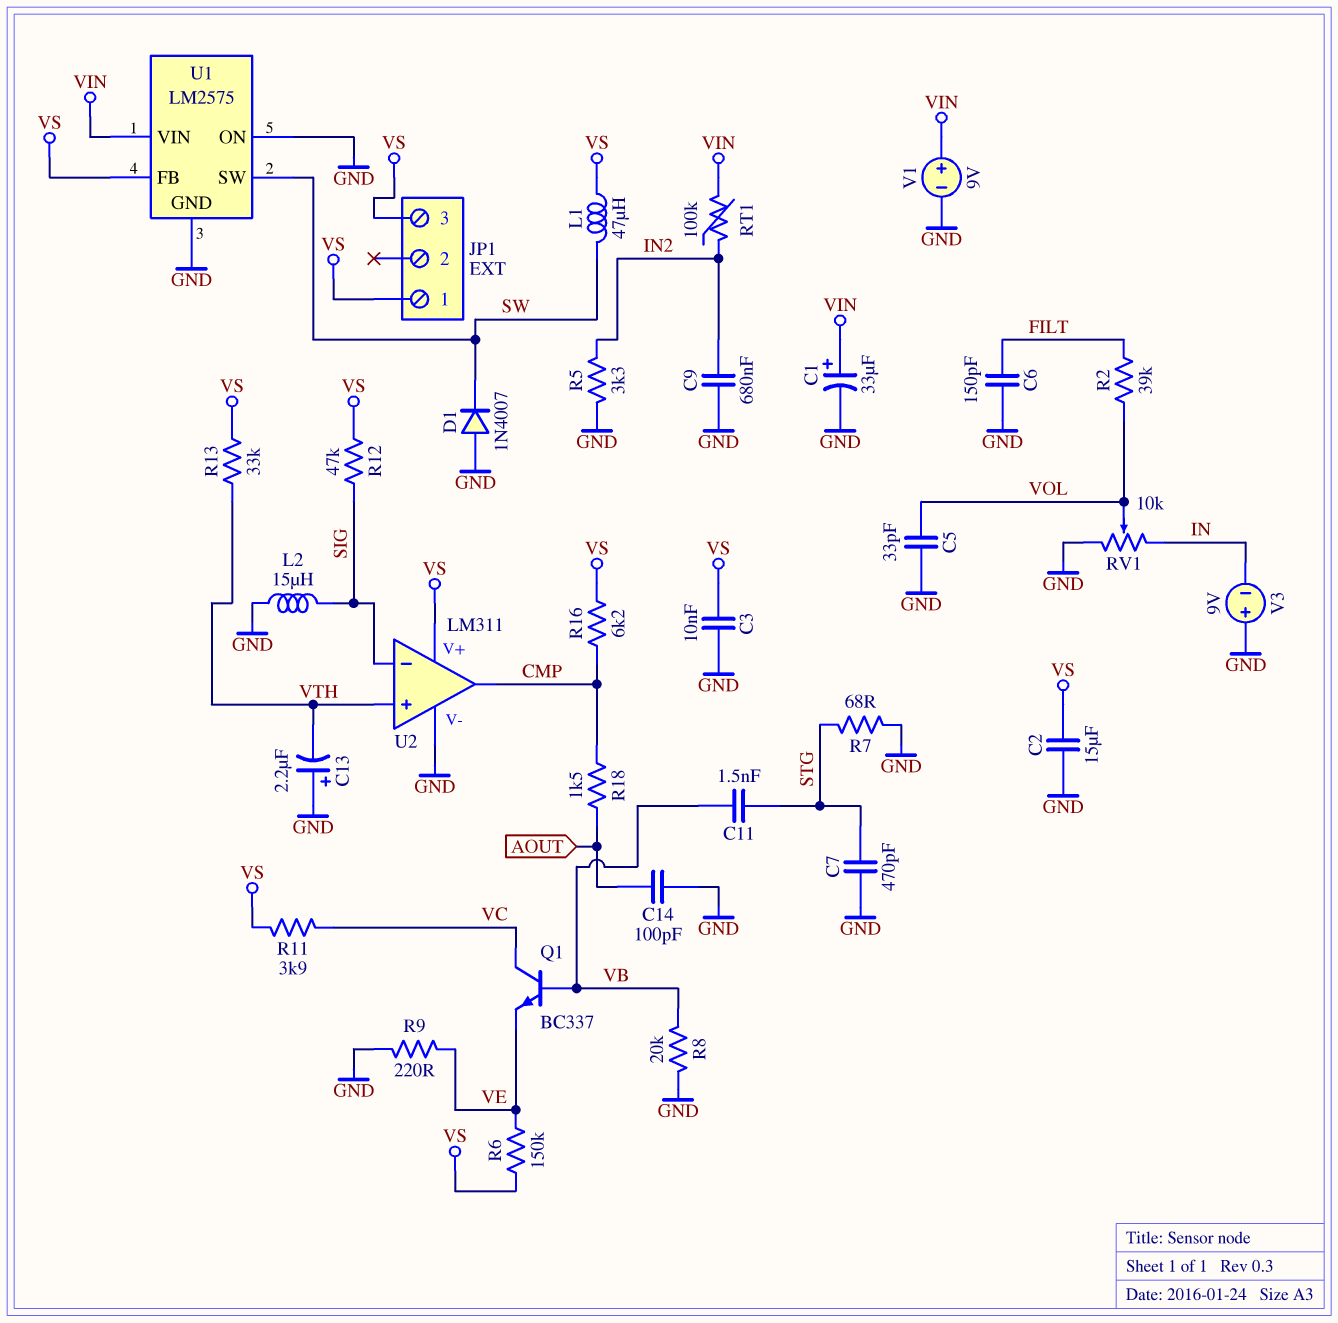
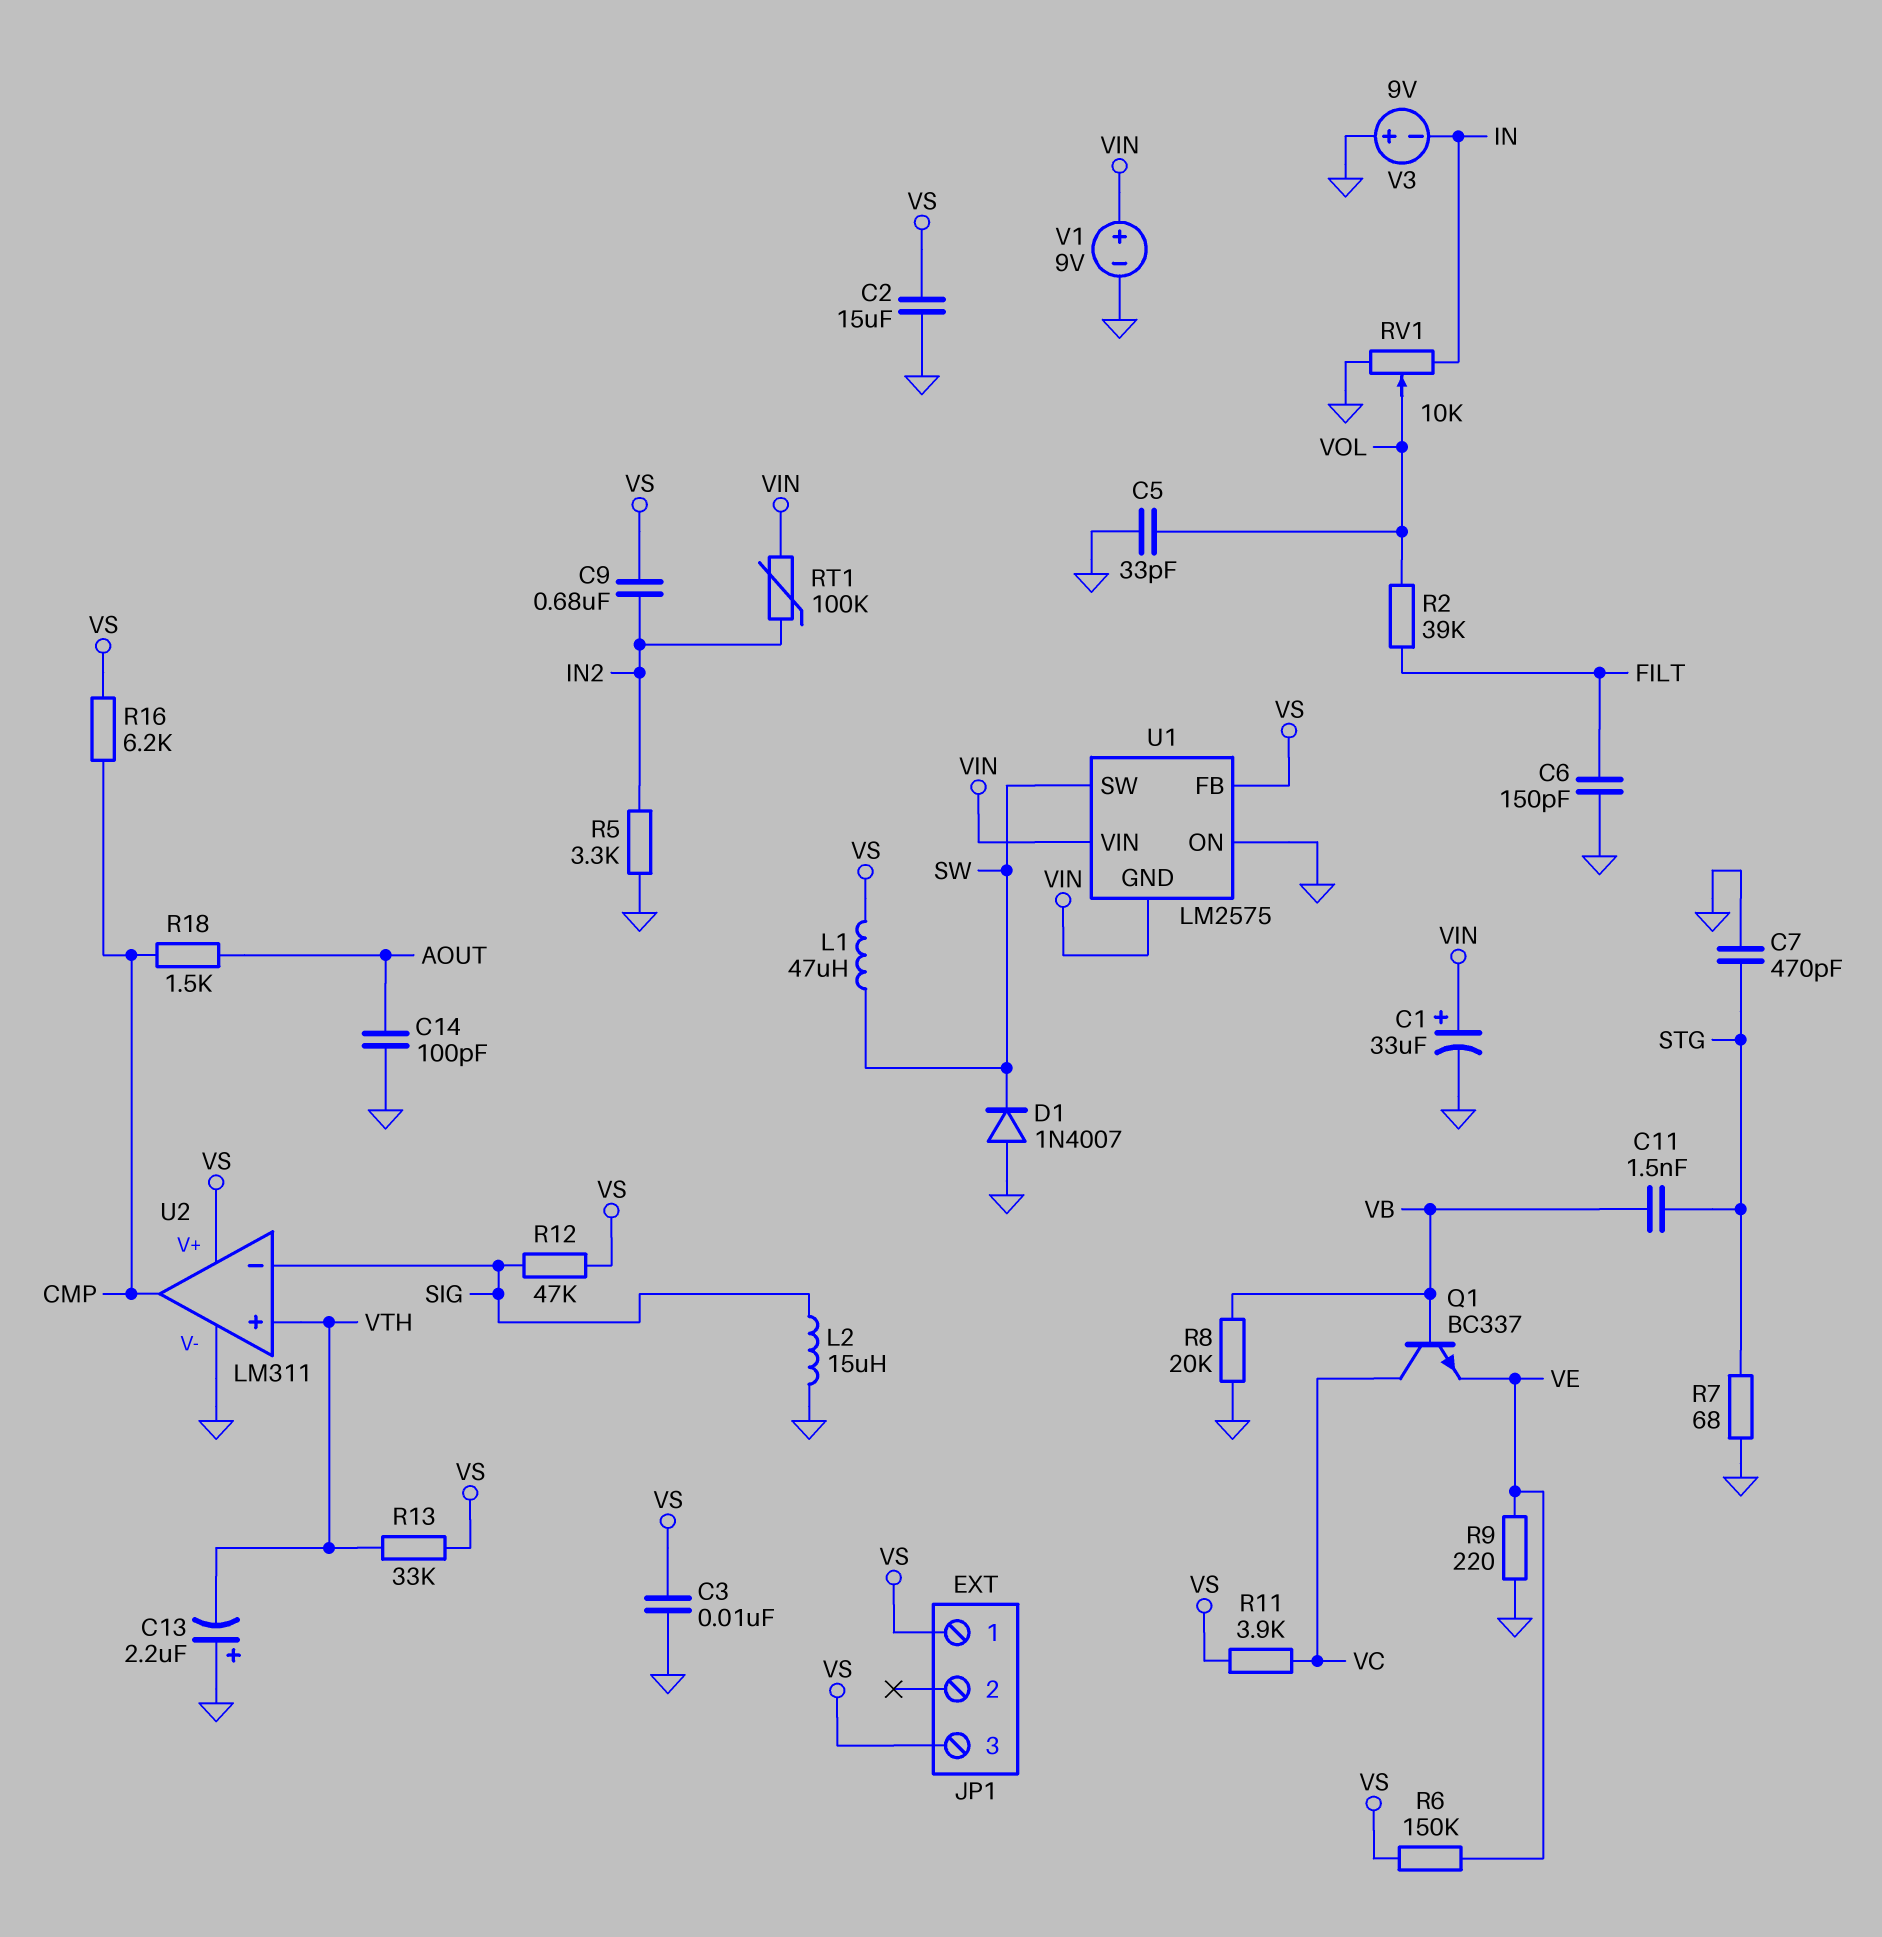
C9: 680nF (GND, IN2) -> 680nF (IN2, VS)
U1 pin GND: GND -> VIN

